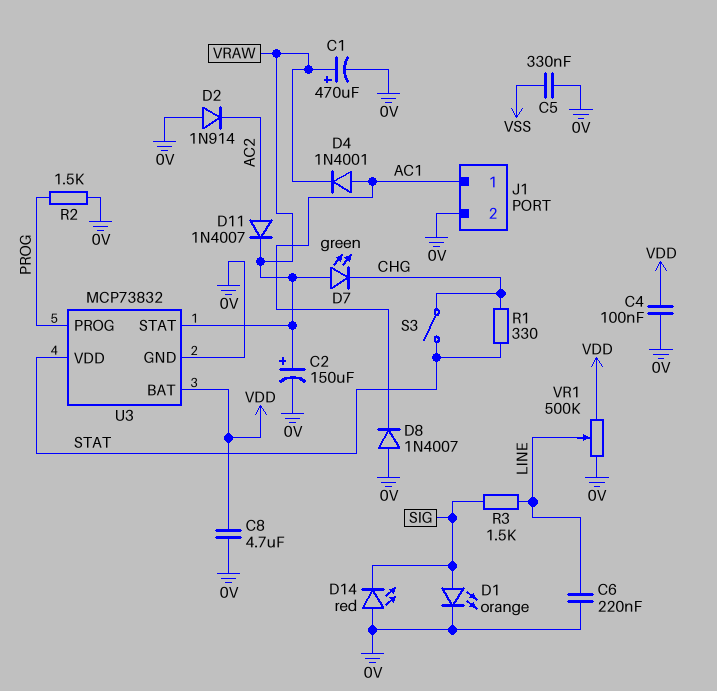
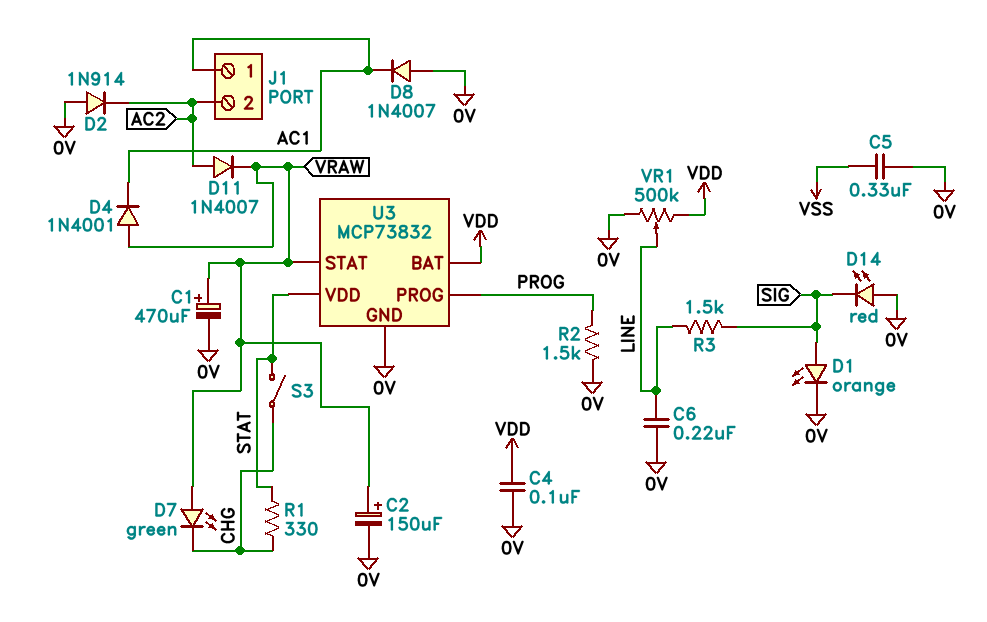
C8: 4.7uF (0V, VDD) -> none
D4: diode 1N4001 (A AC1, K VRAW) -> diode 1N4001 (A VRAW, K AC1)
J1 pin 2: 0V -> AC2

